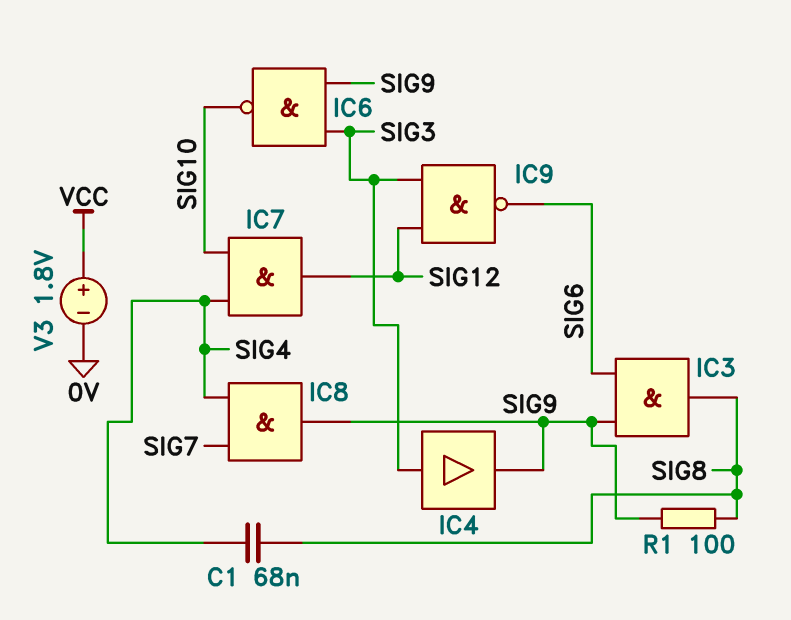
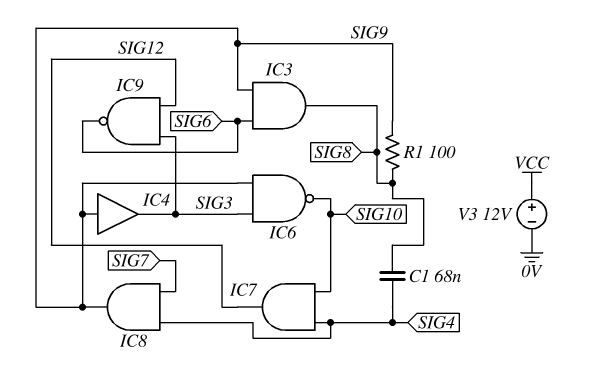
IC4: buffer (in SIG3, out SIG9) -> buffer (in SIG9, out SIG3)
V3: 1.8V (plus VCC, minus 0V) -> 12V (plus VCC, minus 0V)

